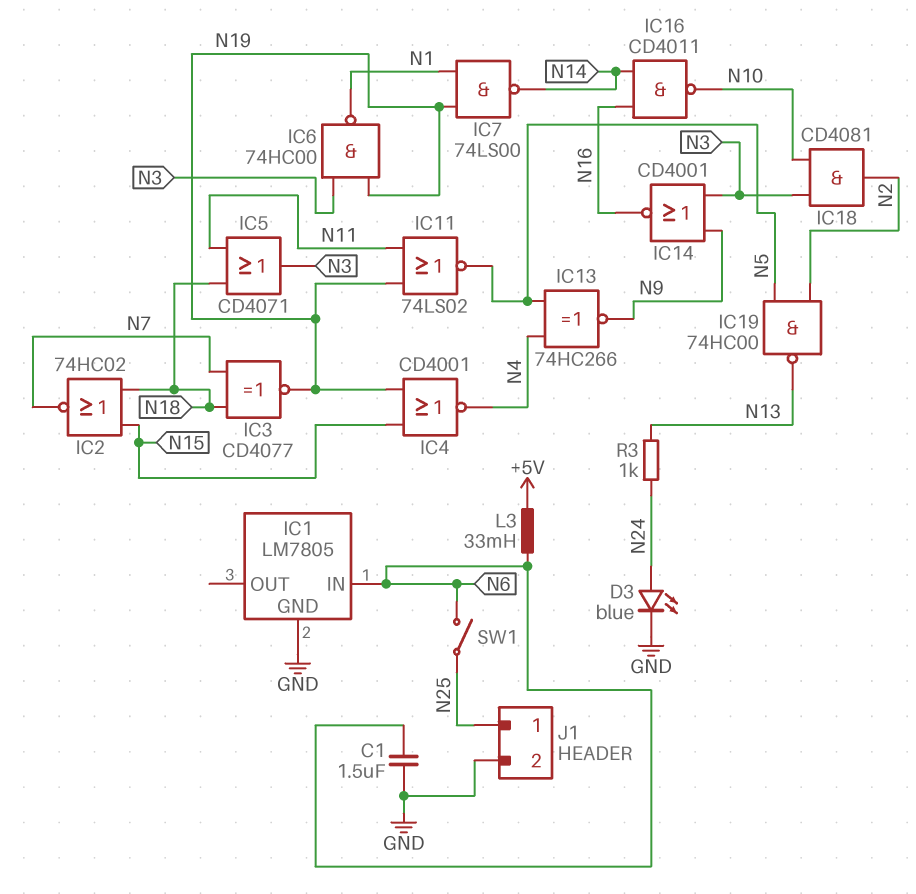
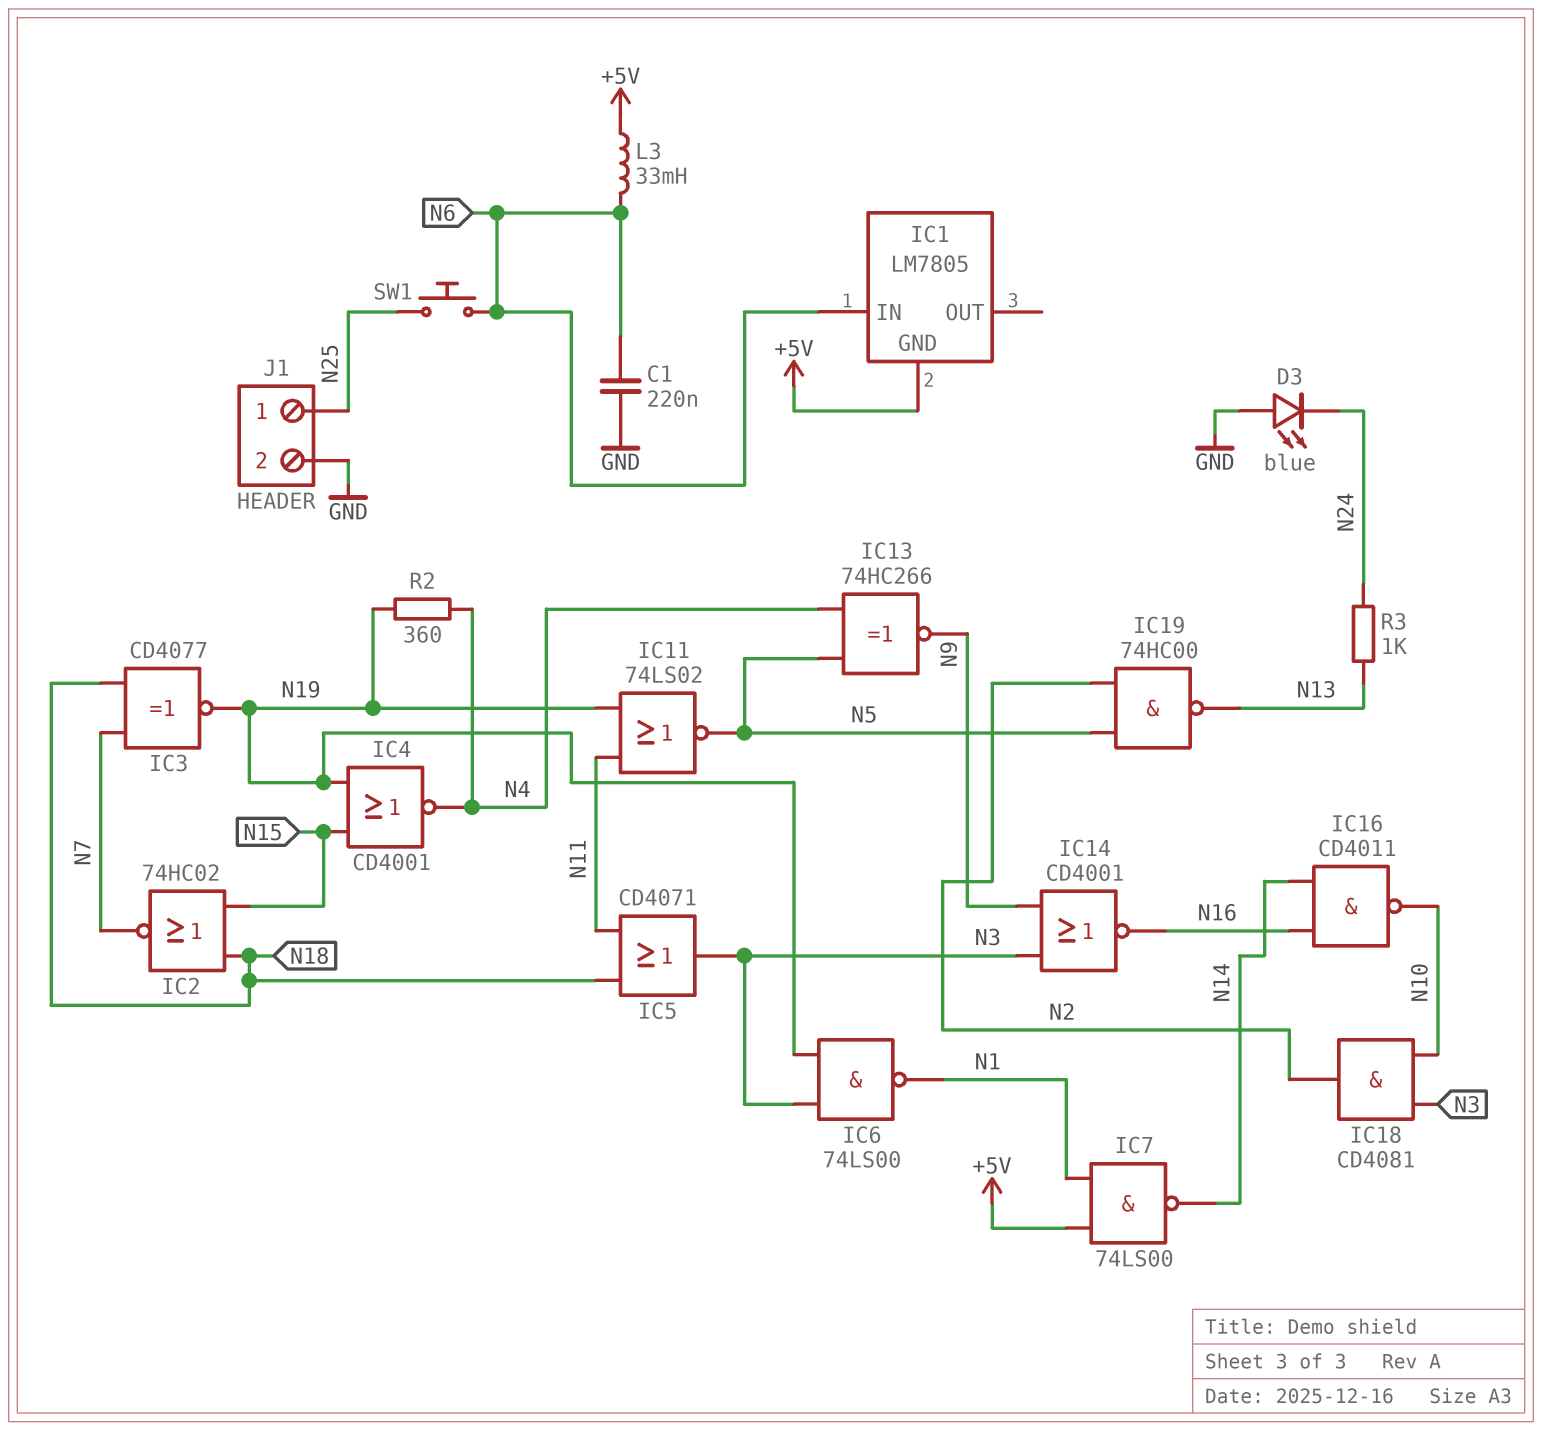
C1: 1.5uF (GND, N6) -> 220nF (GND, N6)
D3: LED blue (A N24, K GND) -> LED blue (A GND, K N24)
IC1 pin GND: GND -> +5V
IC6: NAND 74HC00 (in N3, in N19, out N1) -> NAND 74LS00 (in N3, in N19, out N1)
IC7: NAND 74LS00 (in N1, in N19, out N14) -> NAND 74LS00 (in +5V, in N1, out N14)
R2: none -> 360 (N4, N19)
SW1: switch (N6, N25) -> button (N6, N25)

